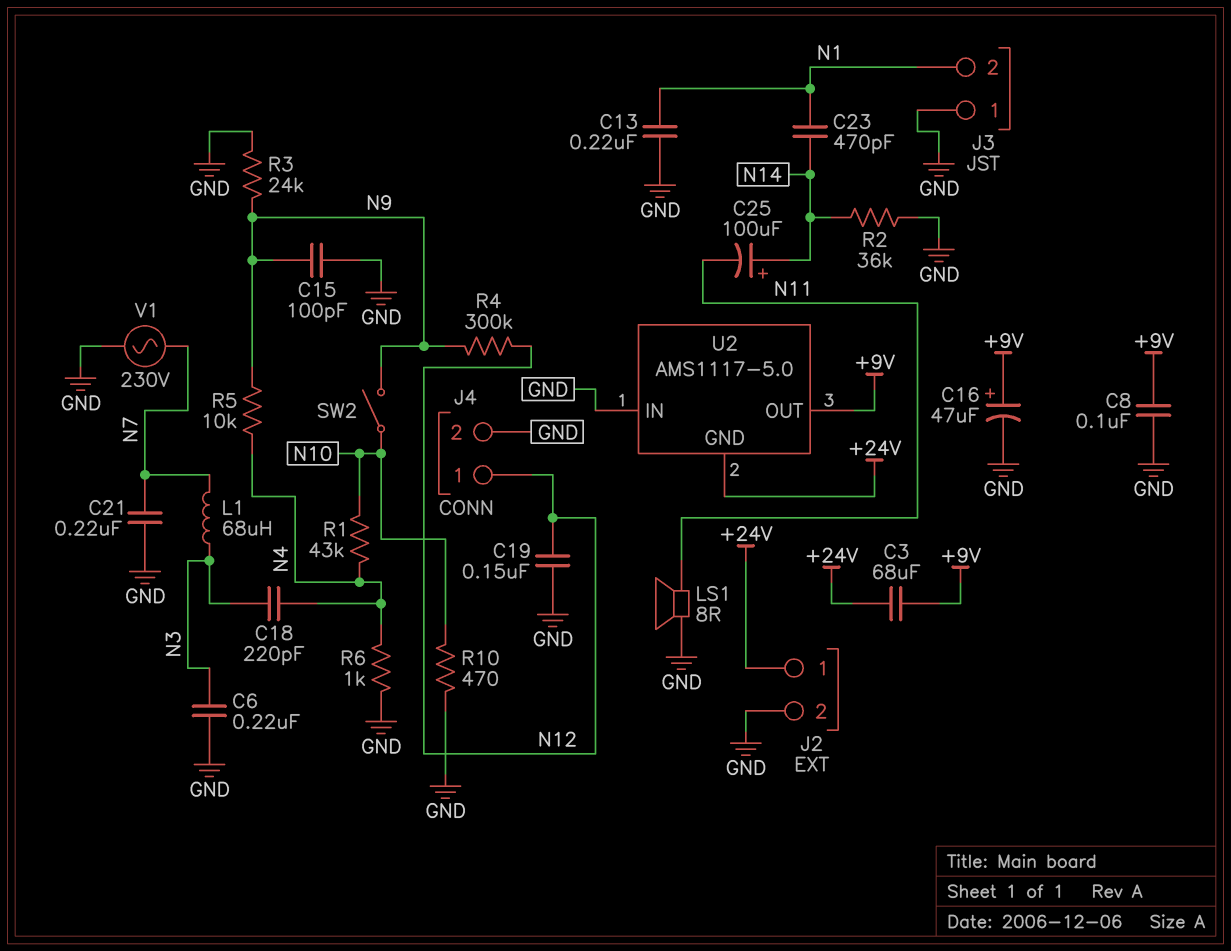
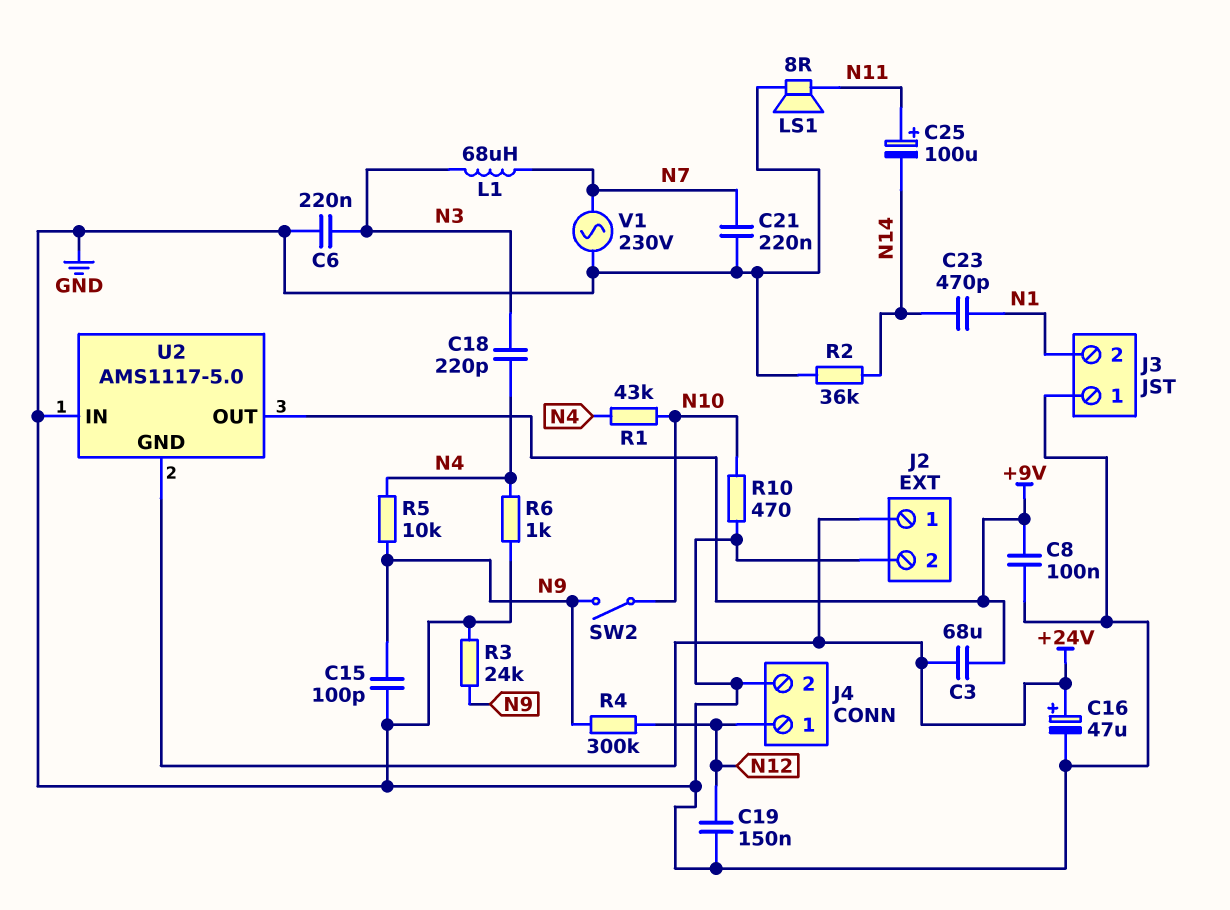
C13: 220nF (GND, N1) -> none
C16: 47uF (plus +9V, minus GND) -> 47uF (plus +24V, minus GND)
C25: 100uF (plus N14, minus N11) -> 100uF (plus N11, minus N14)

